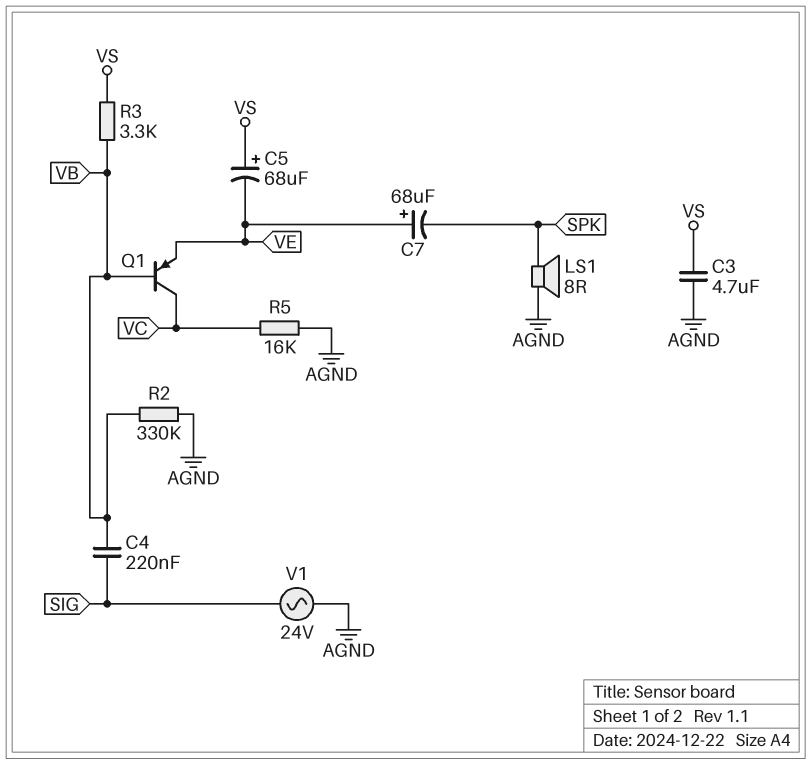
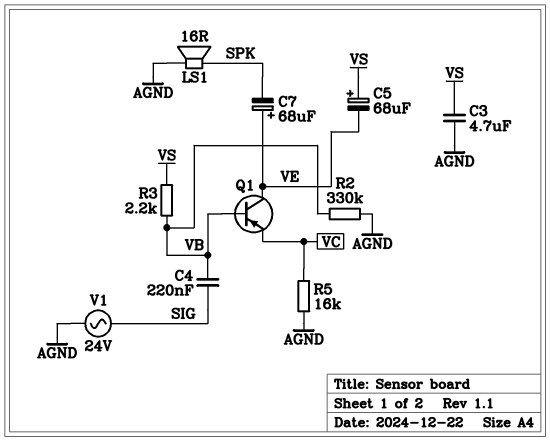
LS1: speaker 8R (AGND, SPK) -> speaker 16R (AGND, SPK)
Q1: PNP (B VB, C VC, E VE) -> PNP (B VB, C VE, E VC)
R3: 3.3k (VB, VS) -> 2.2k (VB, VS)

